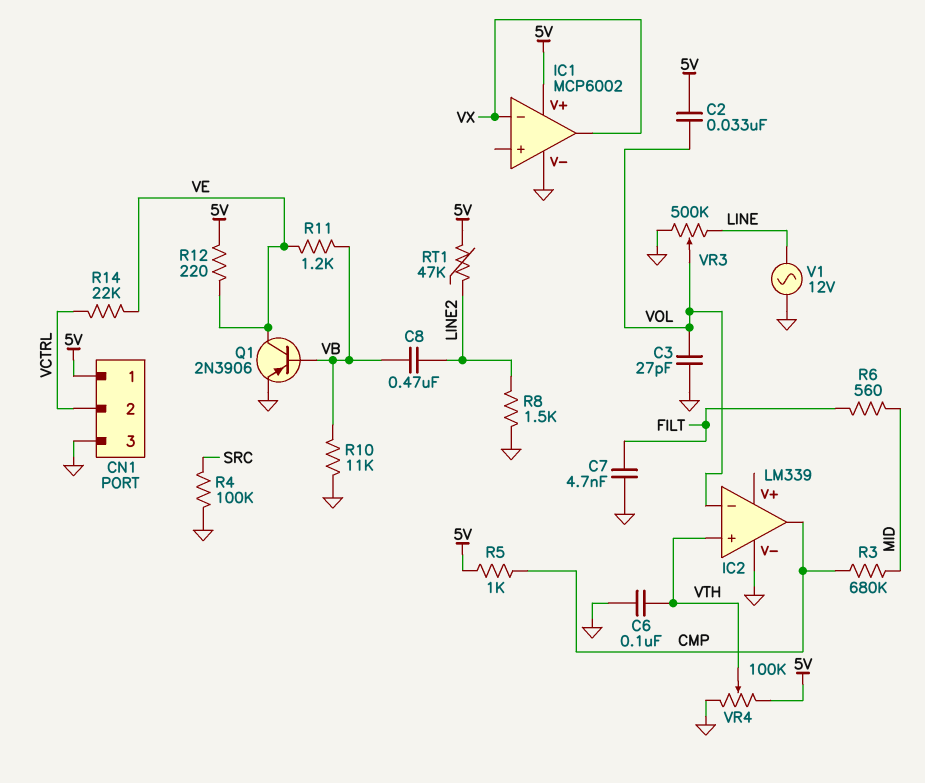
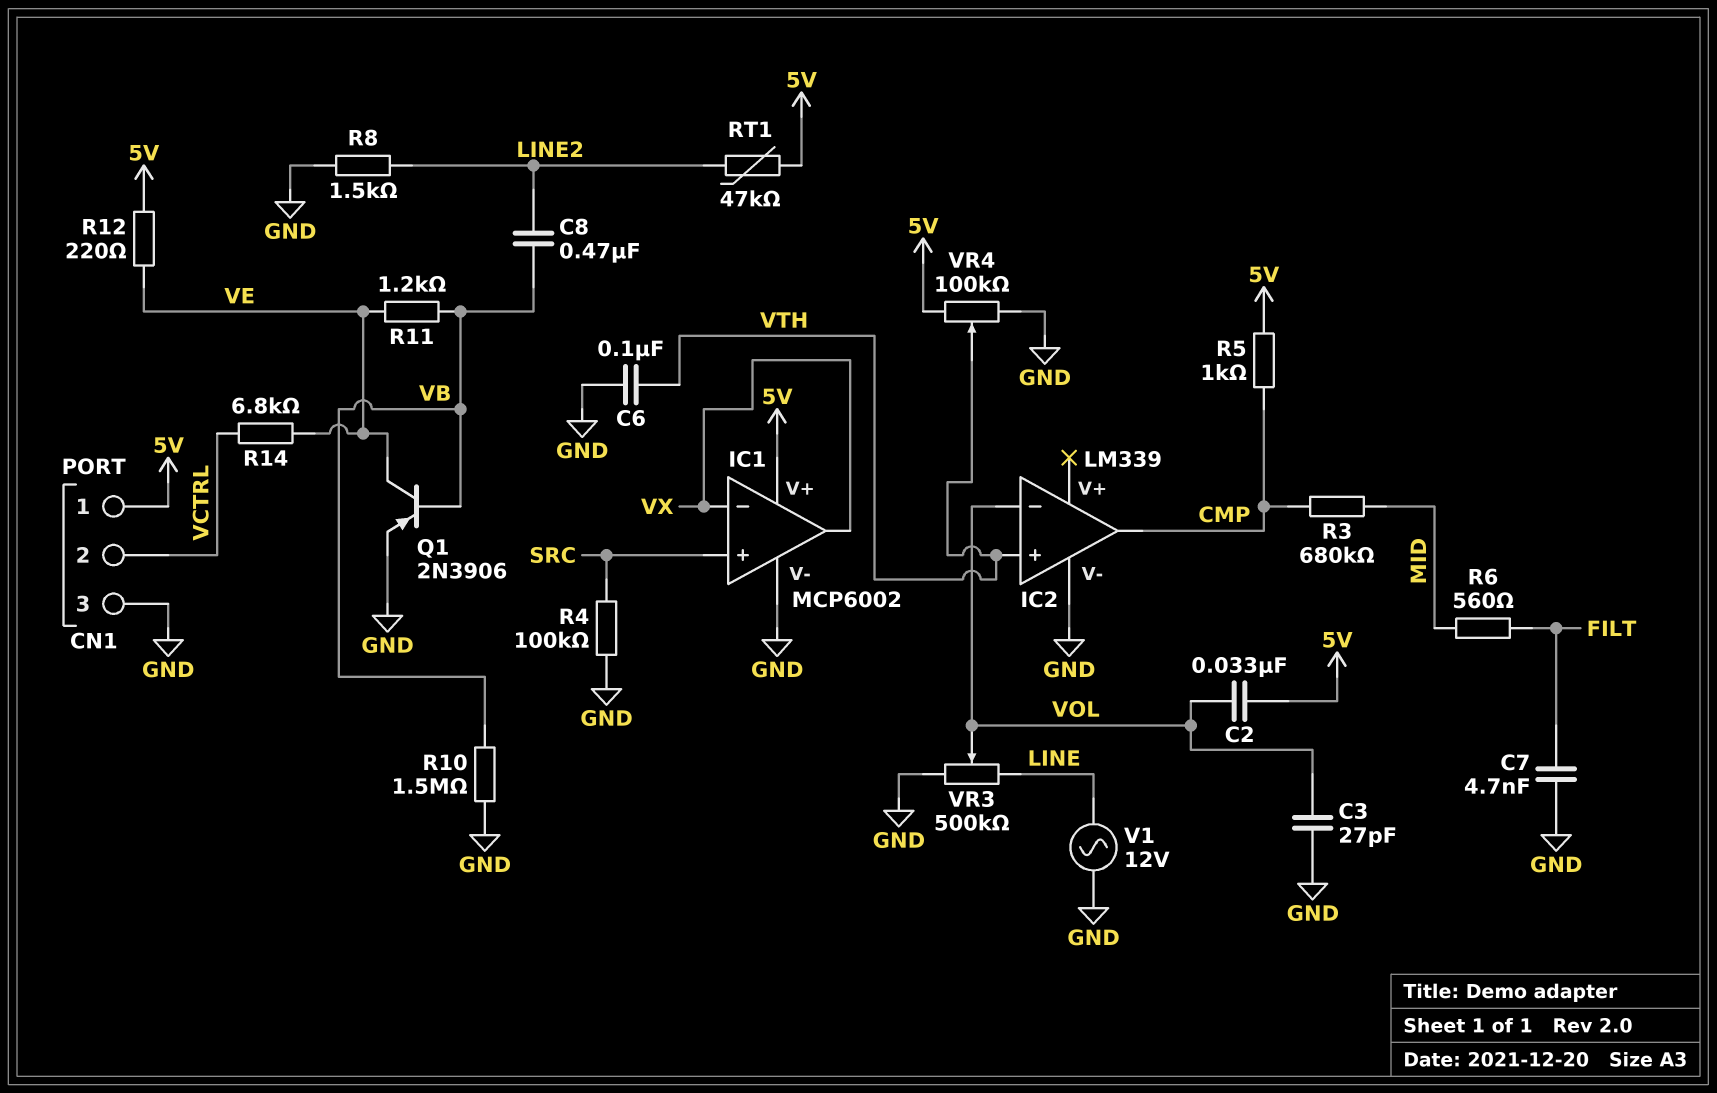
IC1 pin in+: none -> SRC
R10: 11k (GND, VB) -> 1.5M (GND, VB)
R14: 22k (VCTRL, VE) -> 6.8k (VCTRL, VE)

